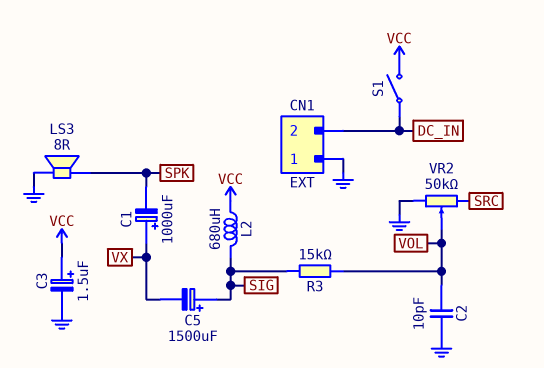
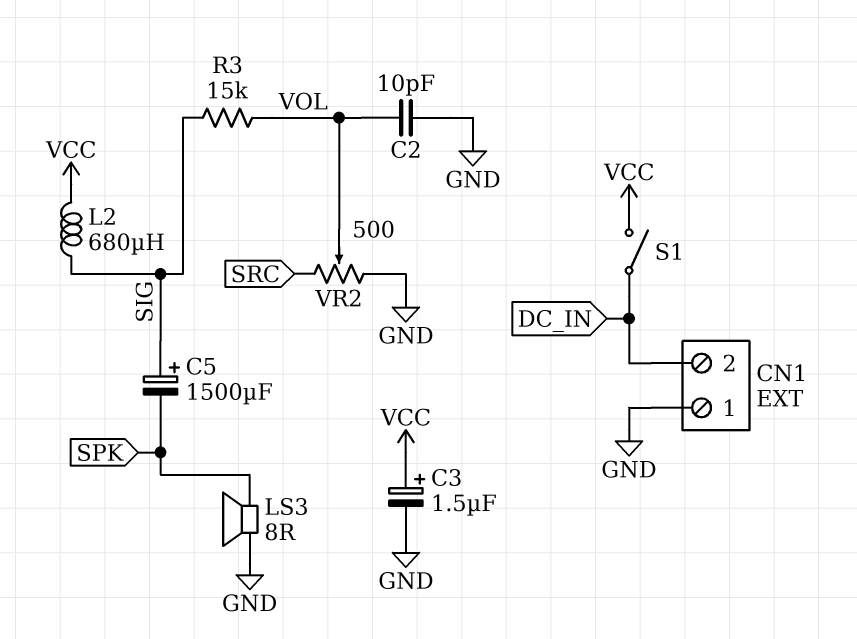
C1: 1000uF (plus VX, minus SPK) -> none
C5: 1500uF (plus SIG, minus VX) -> 1500uF (plus SIG, minus SPK)
VR2: 50k (GND, SRC, wiper VOL) -> 500 (GND, SRC, wiper VOL)

